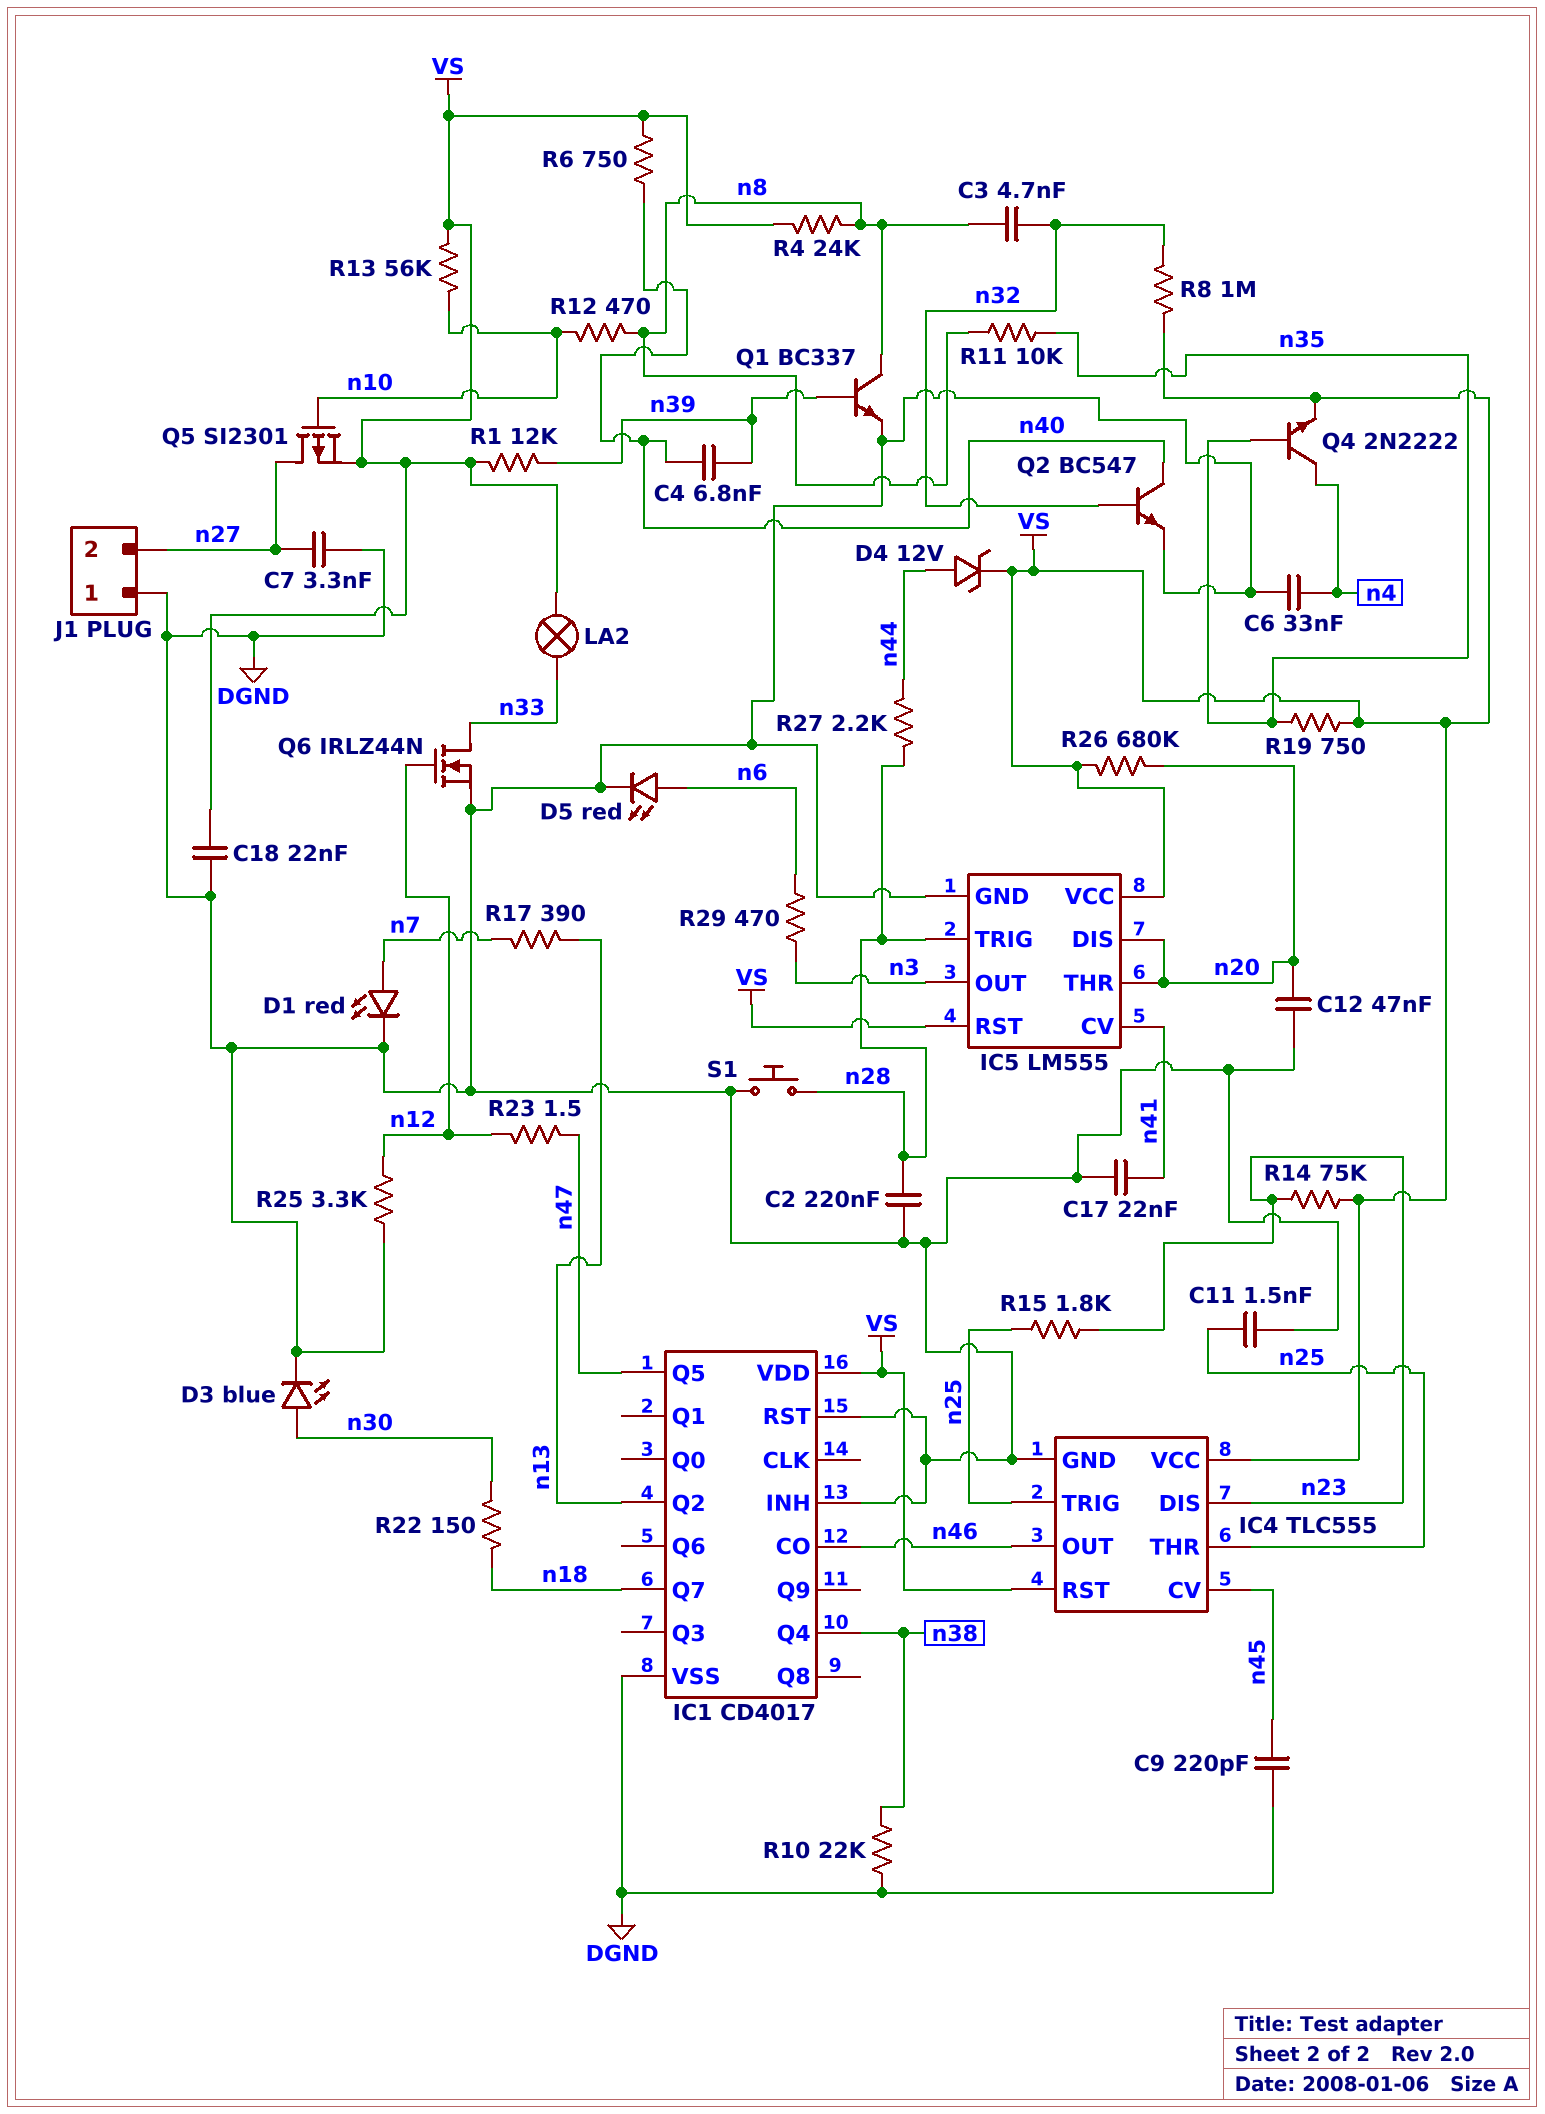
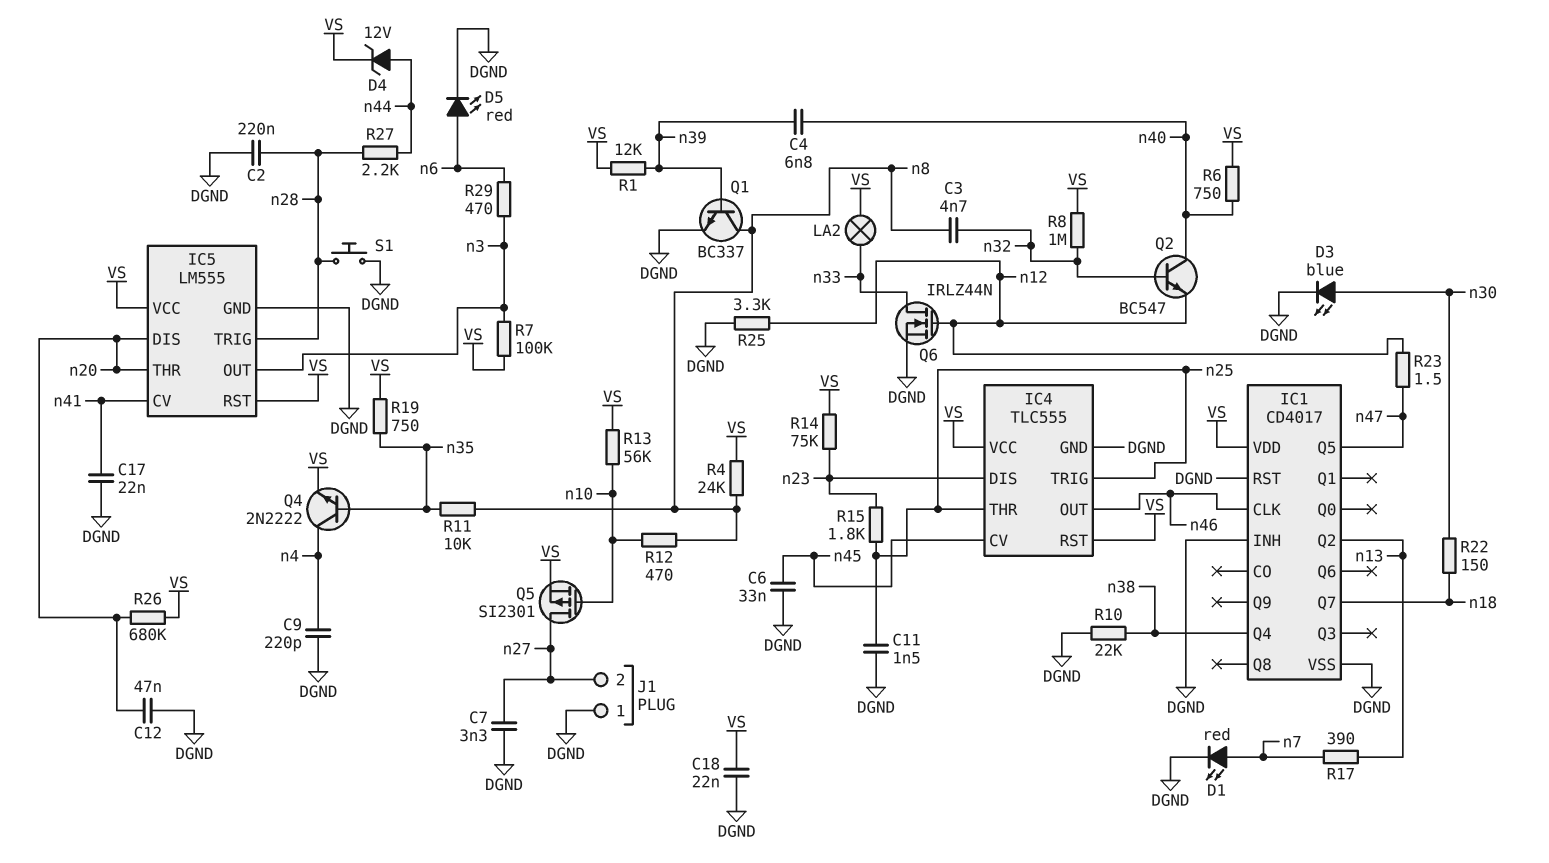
C6: 33nF (DGND, n4) -> 33nF (DGND, n45)
C9: 220pF (DGND, n45) -> 220pF (DGND, n4)
IC1 pin CLK: none -> n46
IC1 pin CO: n46 -> none
Q2: NPN BC547 (B n32, C n40, E DGND) -> NPN BC547 (B n32, C n40, E n12)
R7: none -> 100k (VS, n3)

